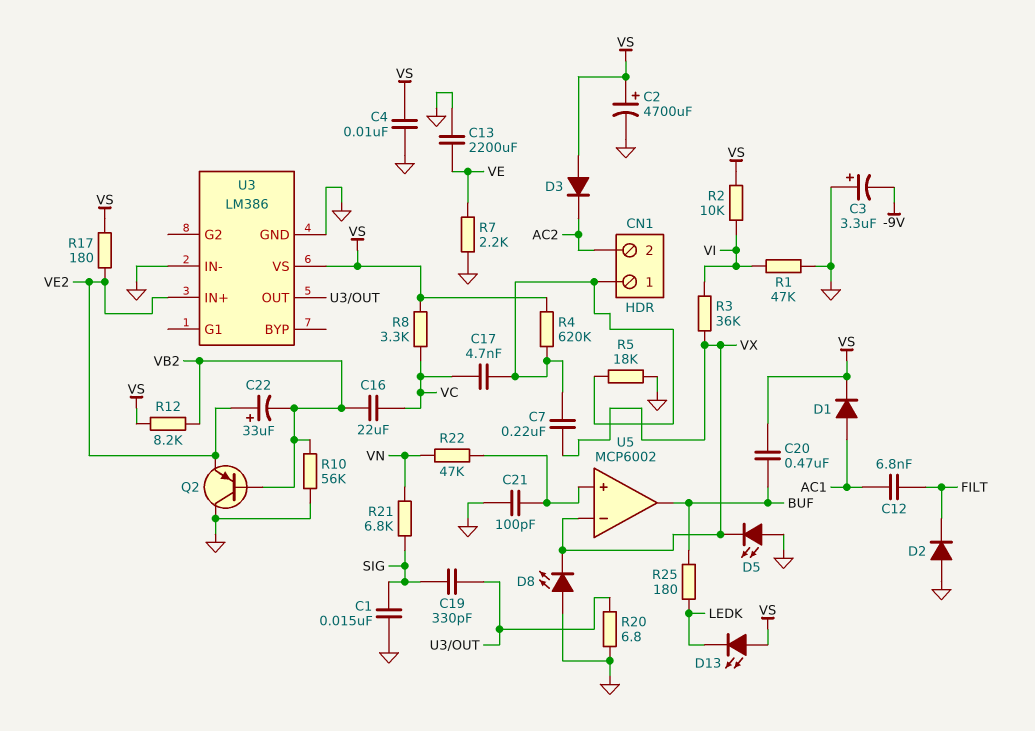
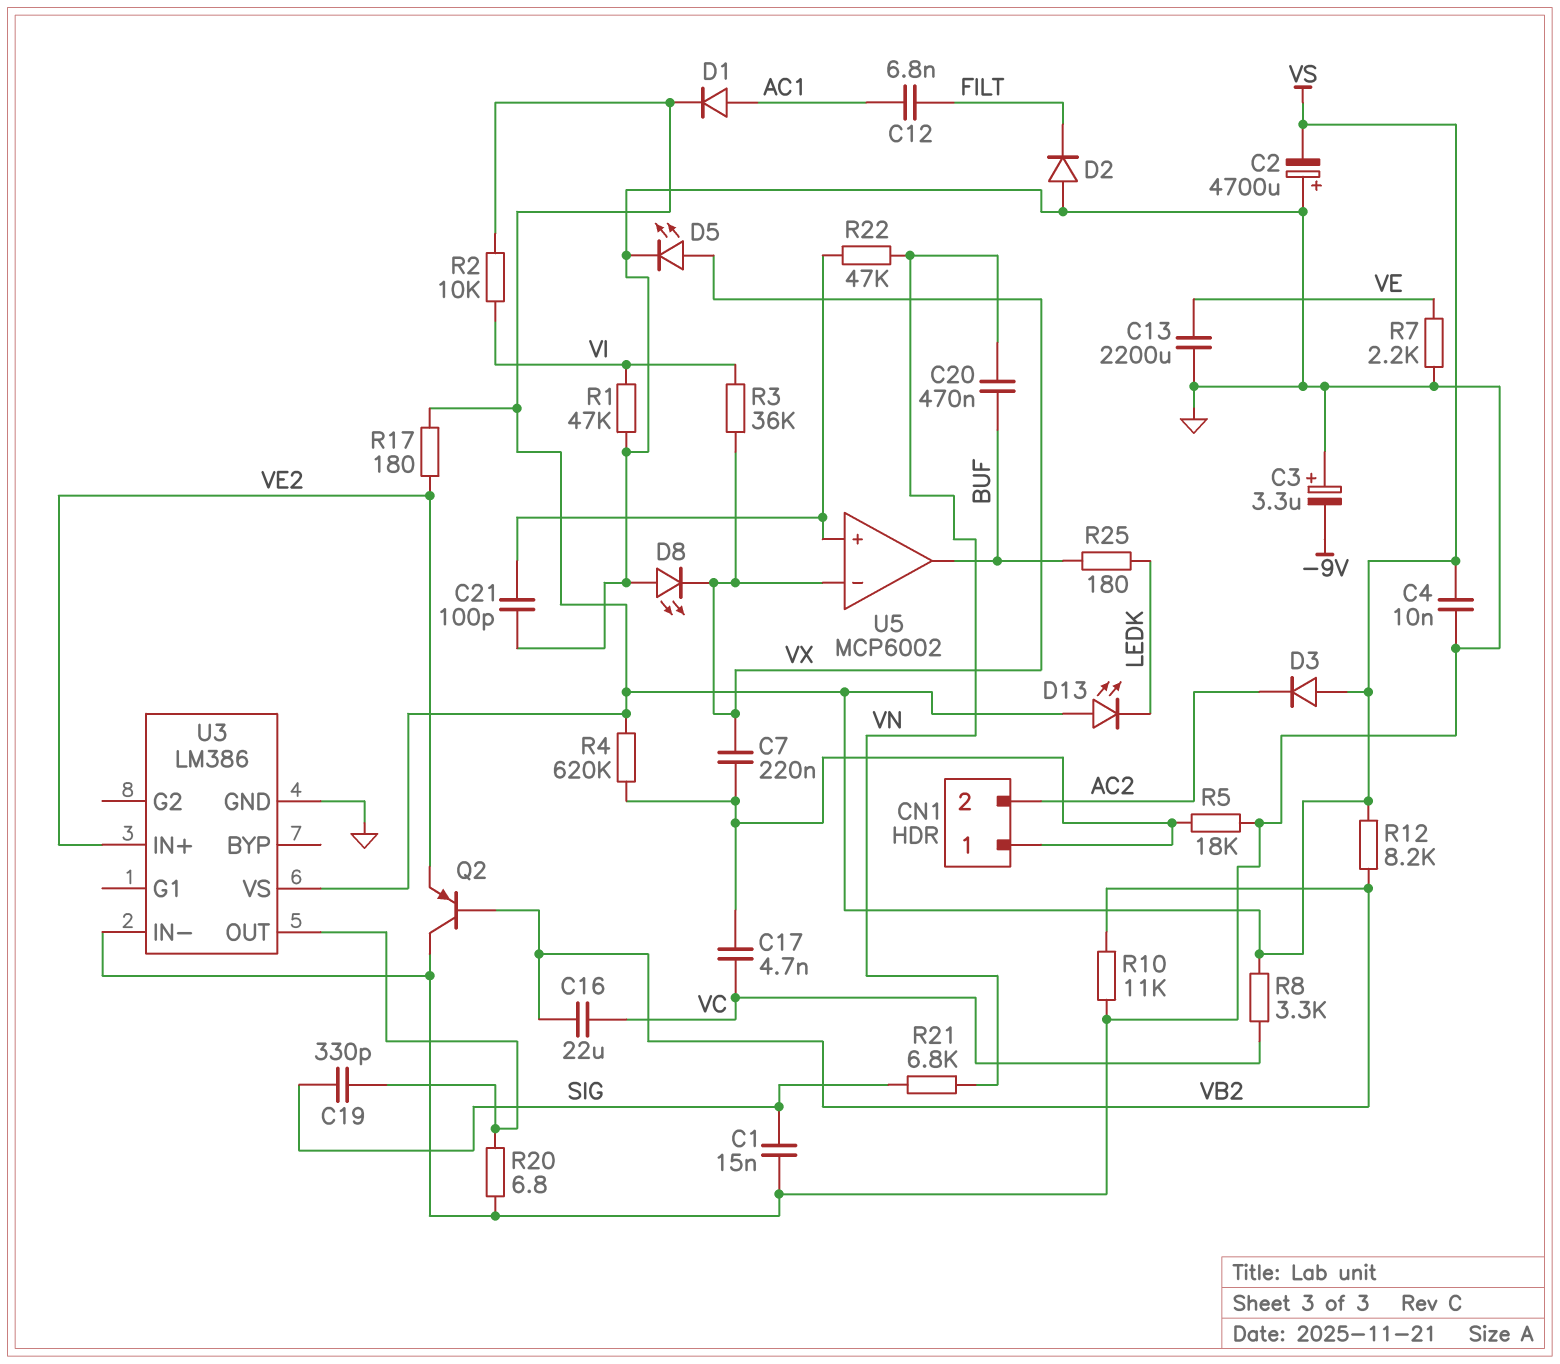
C2: 4700uF (plus VS, minus GND) -> 4700uF (plus GND, minus VS)
C20: 470nF (BUF, VS) -> 470nF (BUF, VN)
C22: 33uF (plus VE2, minus VB2) -> none
D5: LED (A GND, K VX) -> LED (A VX, K GND)
R10: 56k (GND, VB2) -> 11k (GND, VB2)

